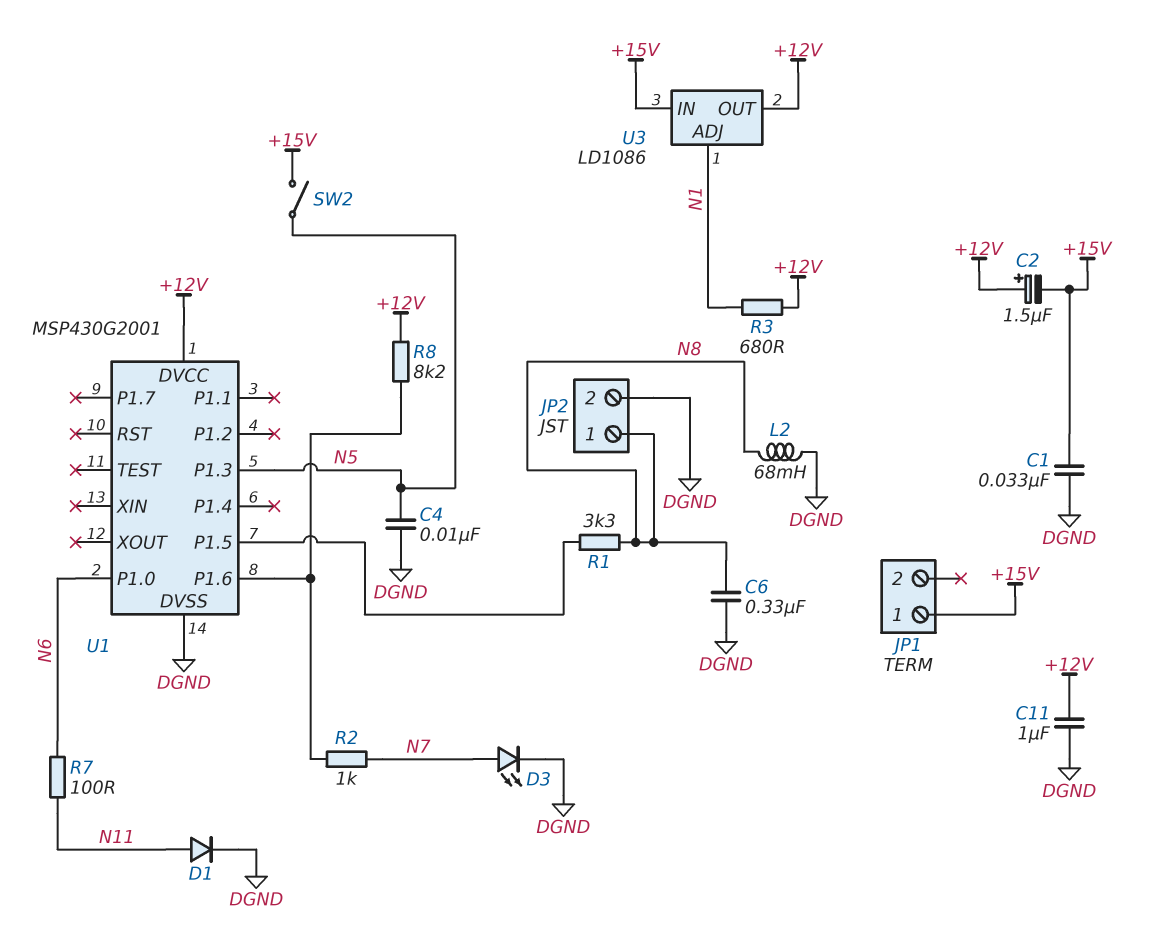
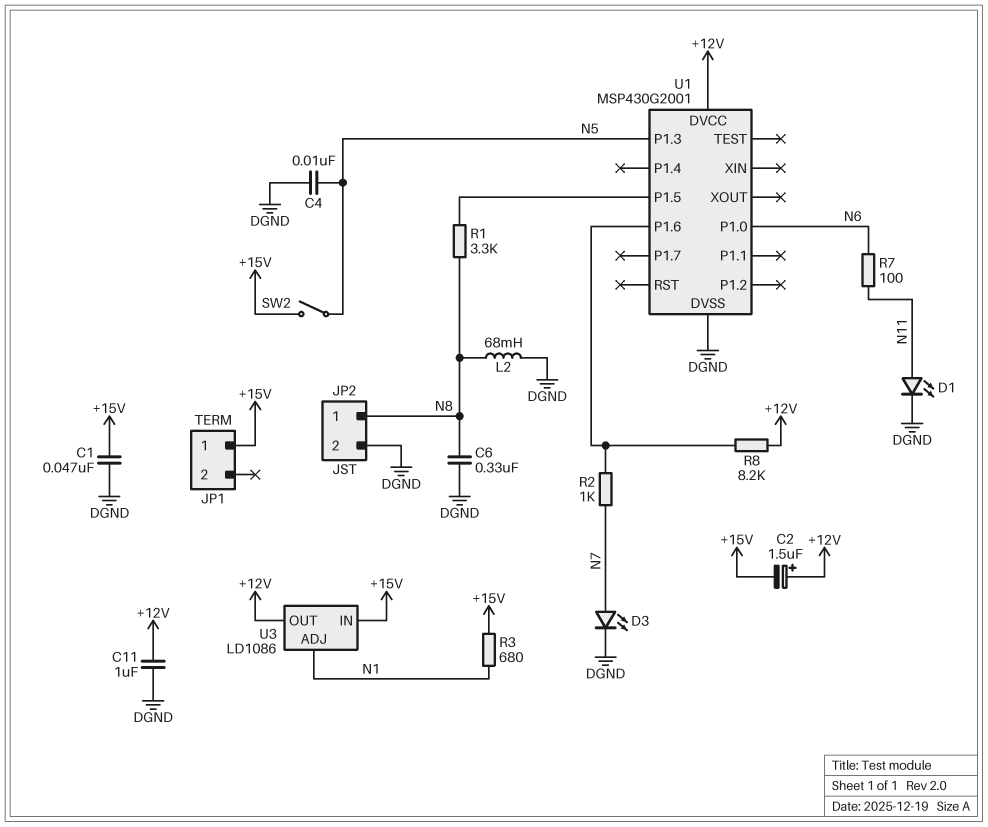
C1: 33nF (+15V, DGND) -> 47nF (+15V, DGND)
D1: diode (A N11, K DGND) -> LED (A N11, K DGND)
R3: 680 (+12V, N1) -> 680 (+15V, N1)

